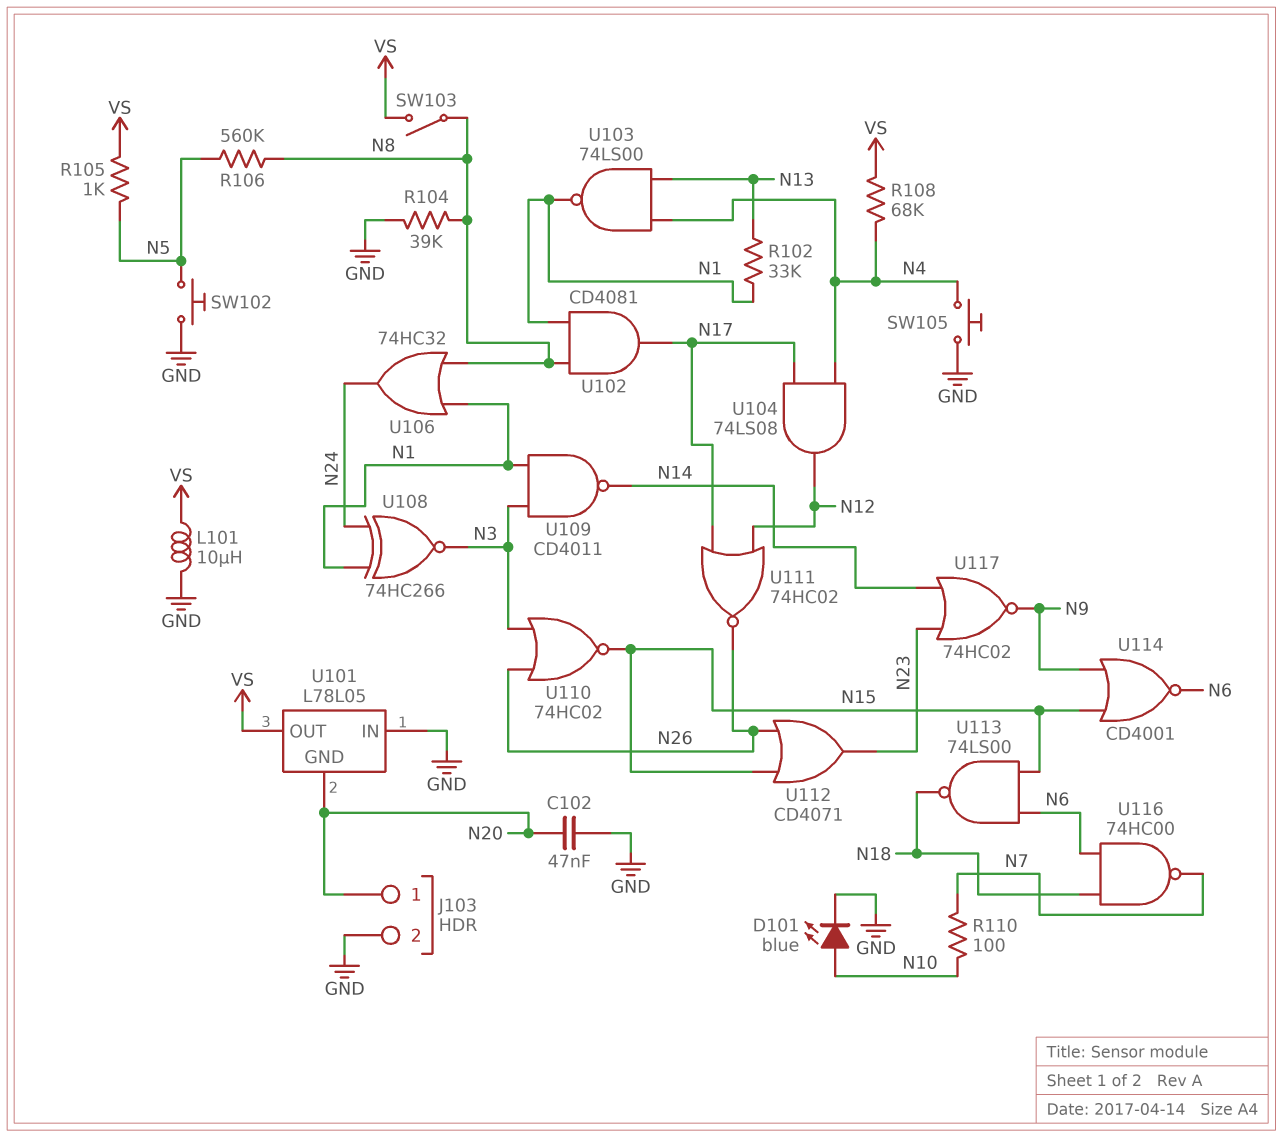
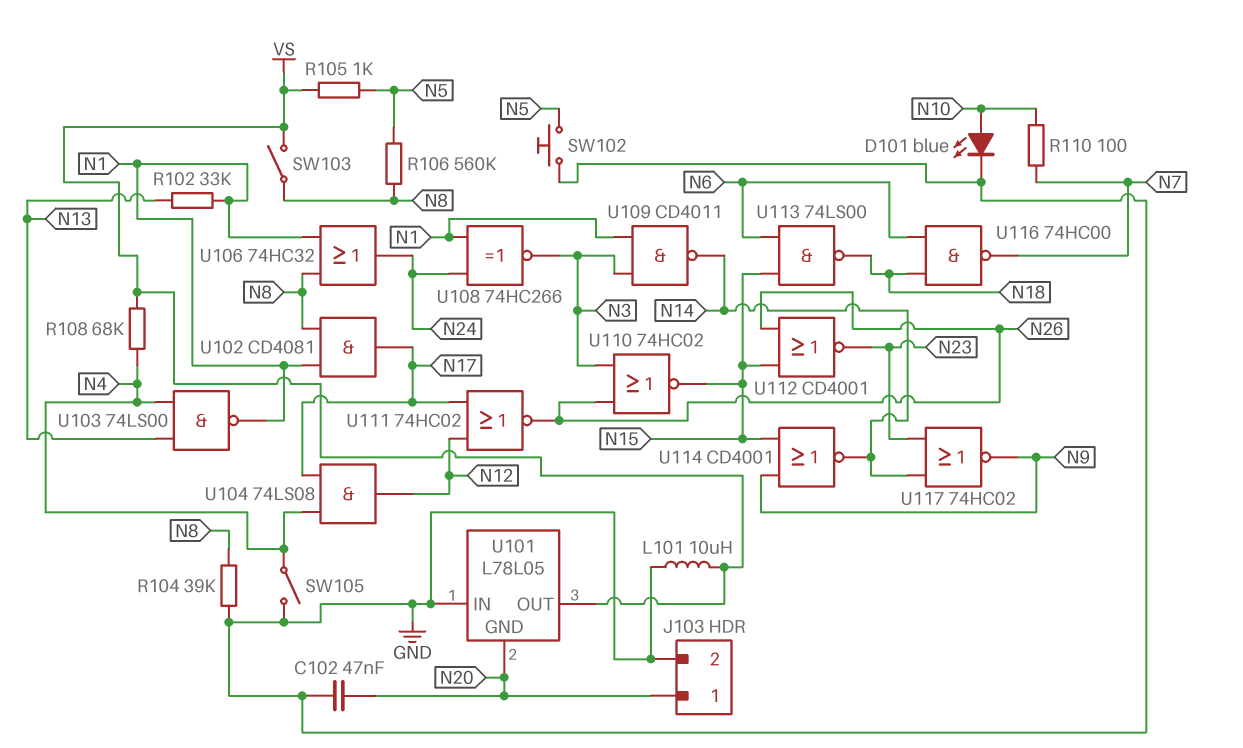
SW105: button (GND, N4) -> switch (GND, N4)
U112: OR CD4071 (in N15, in N26, out N23) -> NOR CD4001 (in N15, in N26, out N23)
U114: NOR CD4001 (in N9, in N15, out N6) -> NOR CD4001 (in N9, in N15, out N14)

